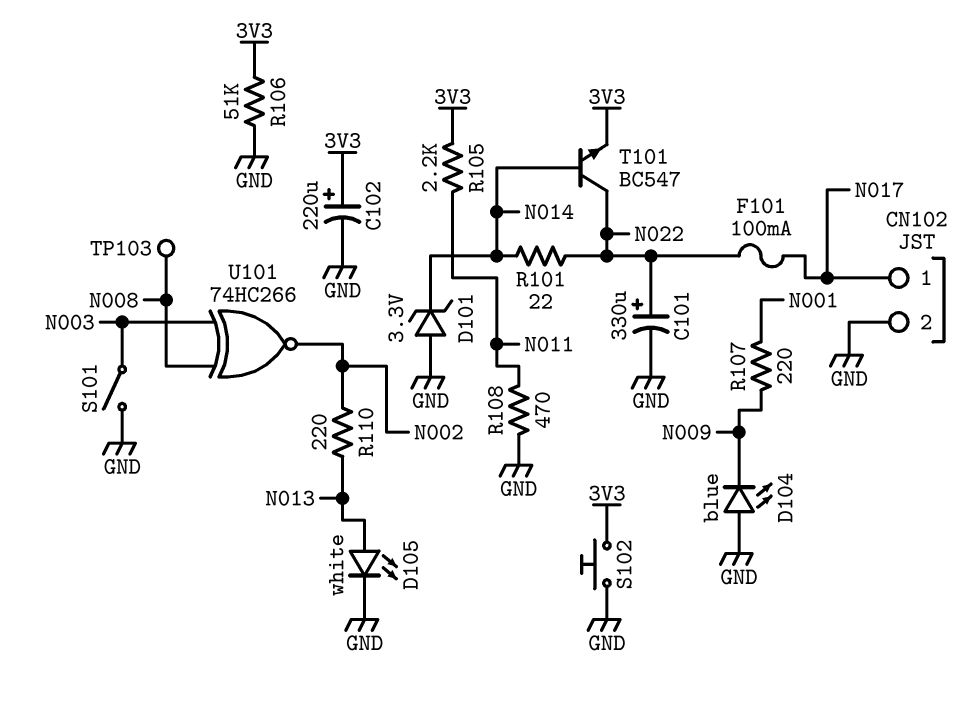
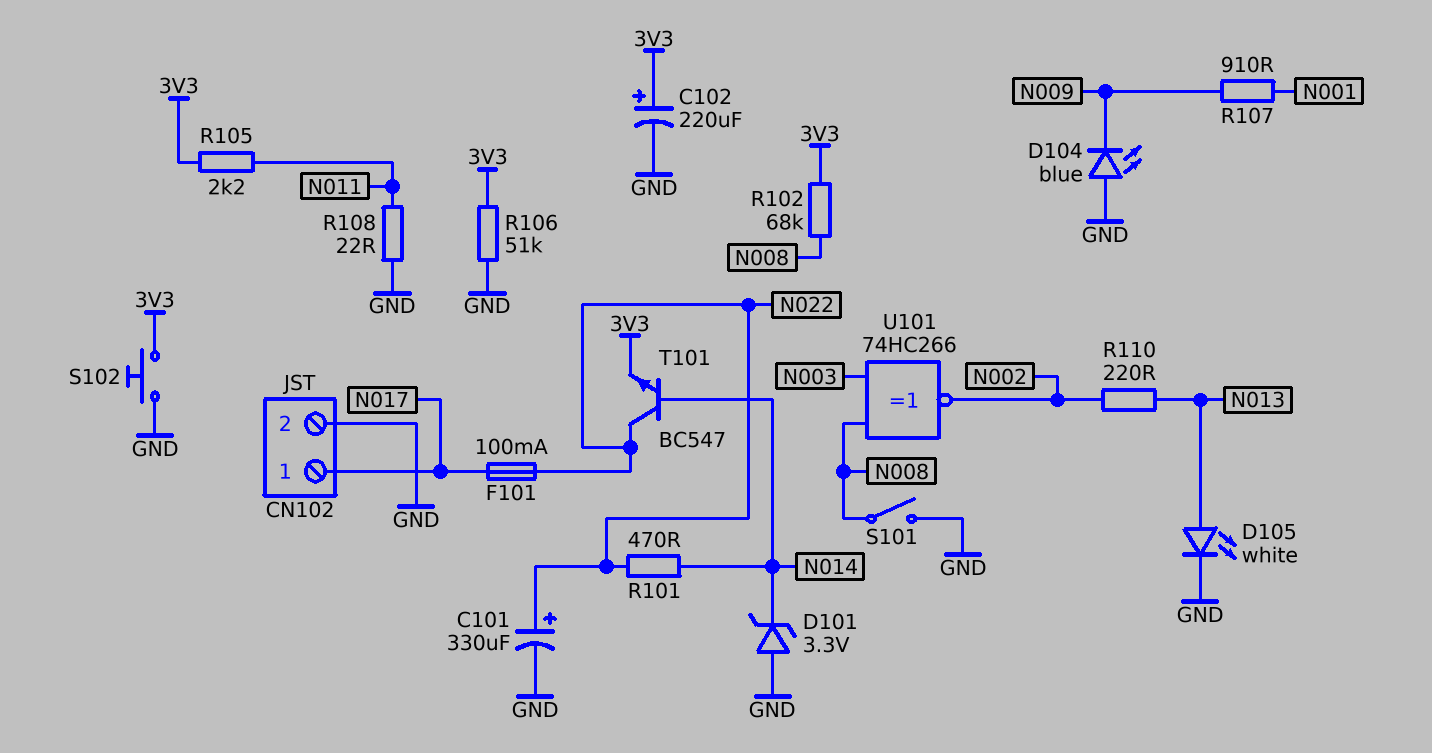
R101: 22 (N014, N022) -> 470 (N014, N022)
R102: none -> 68k (3V3, N008)
R107: 220 (N001, N009) -> 910 (N001, N009)
R108: 470 (GND, N011) -> 22 (GND, N011)
S101: switch (GND, N003) -> switch (GND, N008)
TP103: test point (N008) -> none

